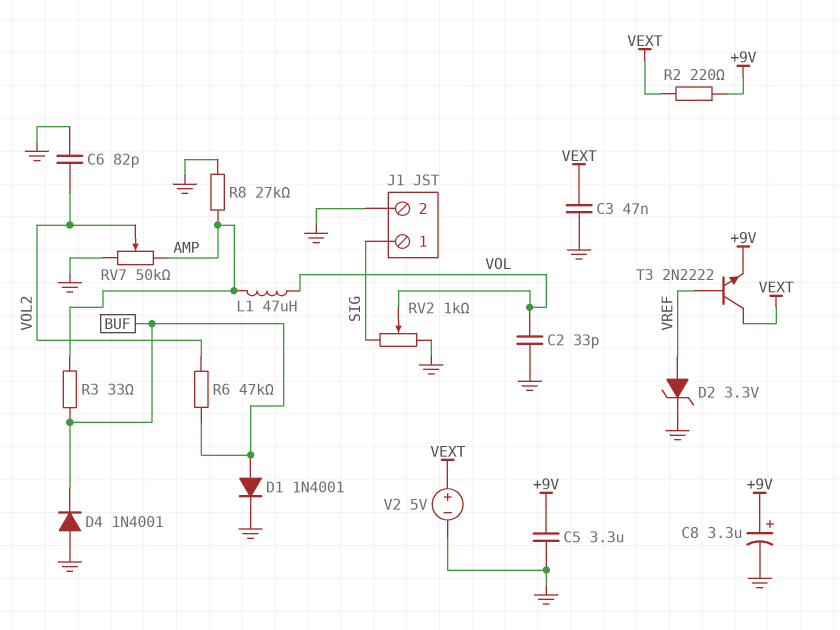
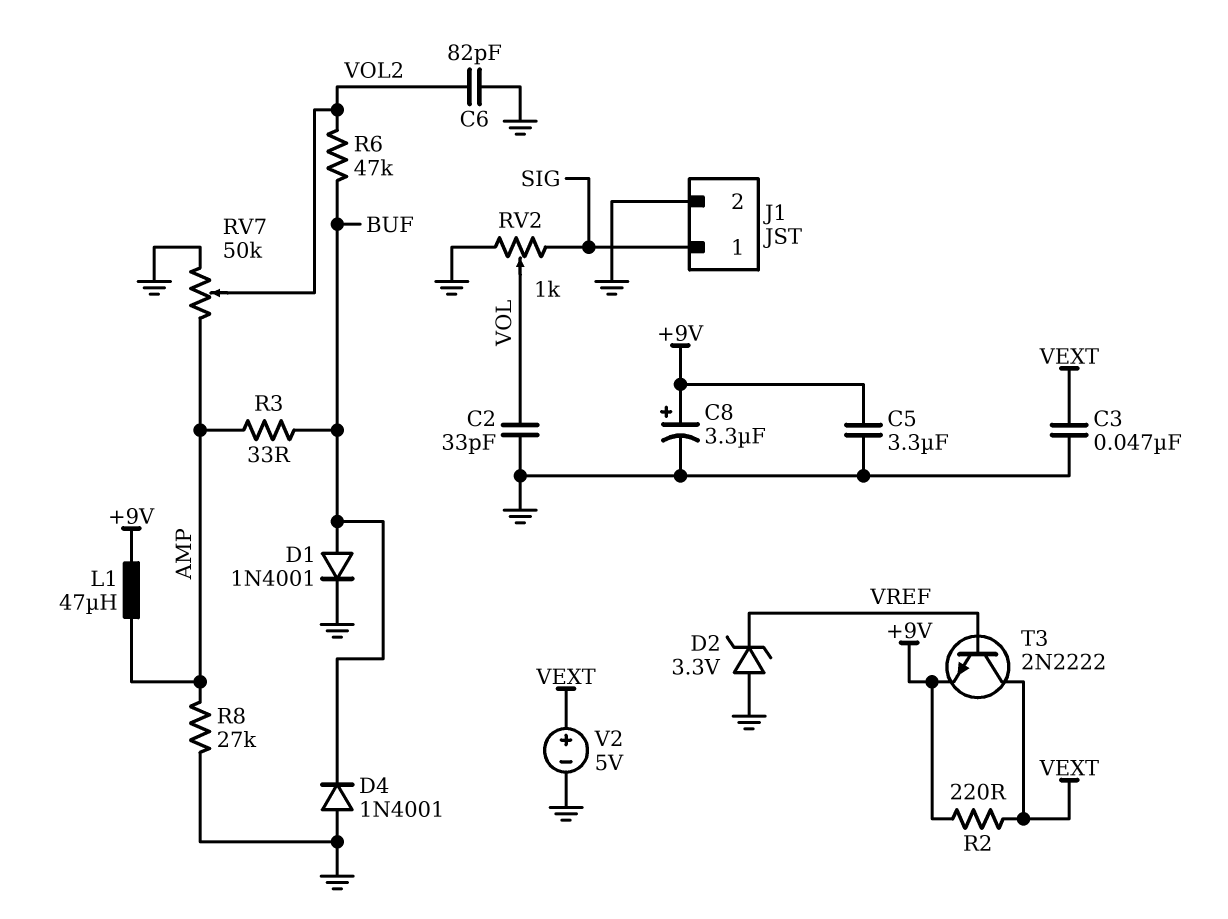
D2: zener 3.3V (A VREF, K GND) -> zener 3.3V (A GND, K VREF)
L1: 47uH (AMP, VOL) -> 47uH (+9V, AMP)

